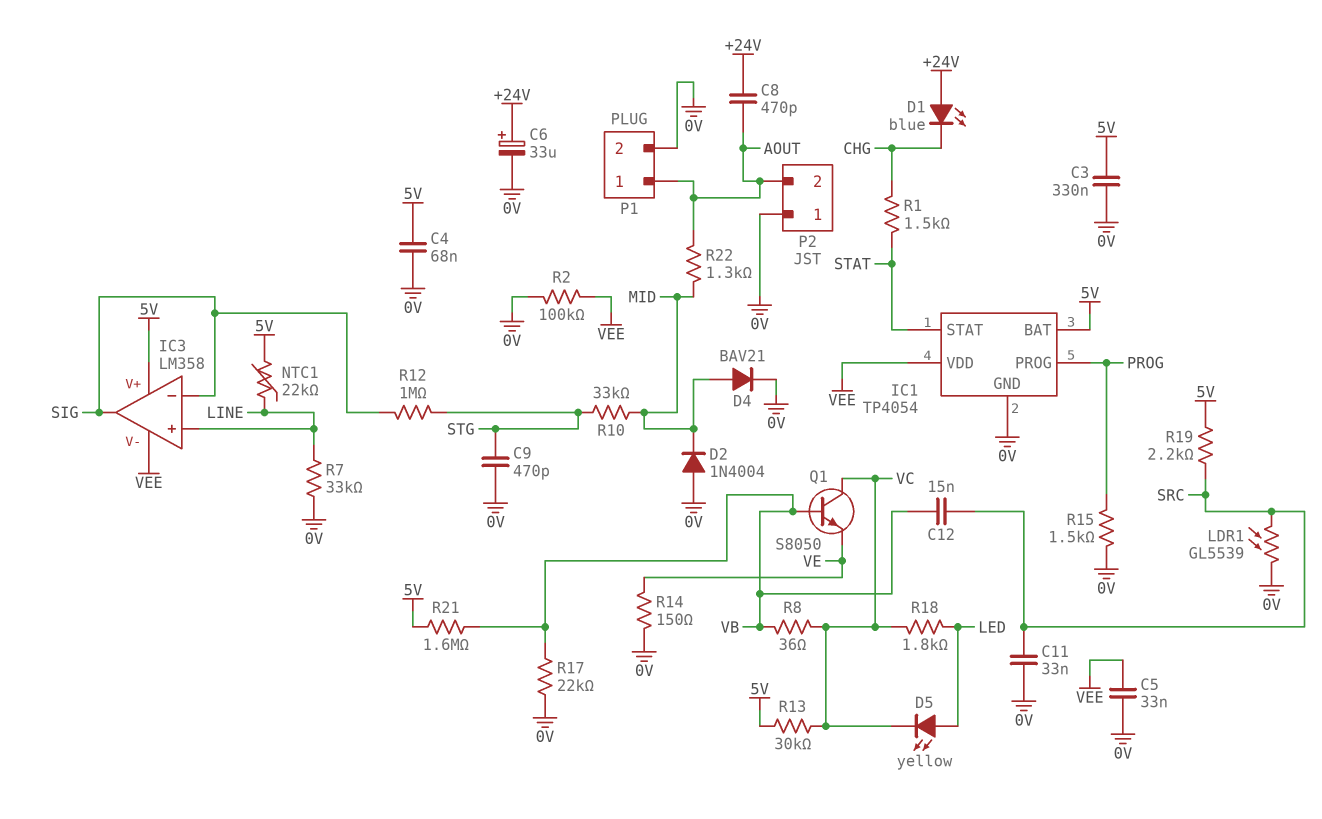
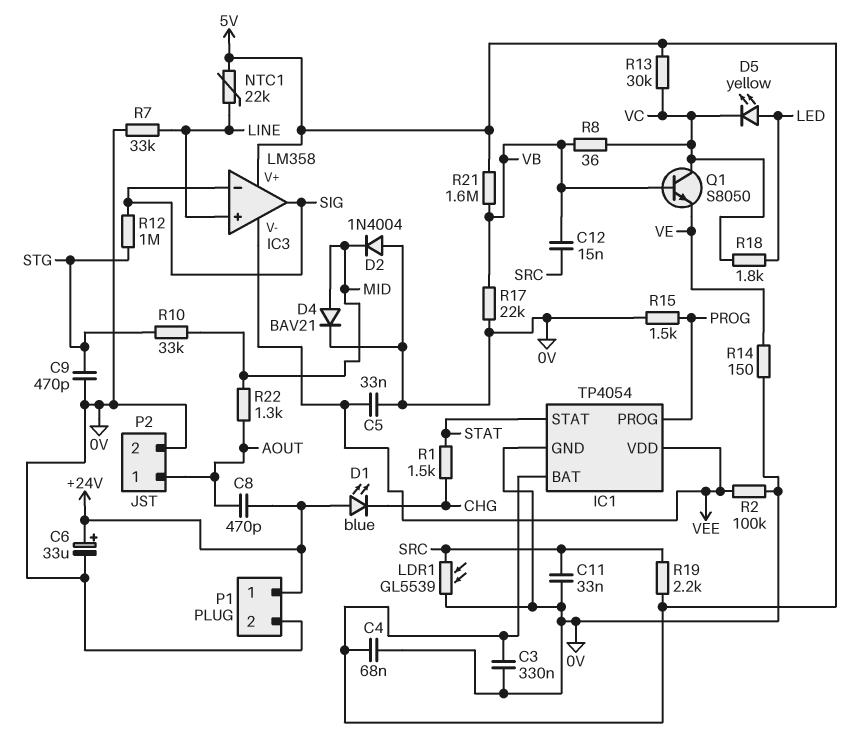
P1 pin 1: AOUT -> +24V
P2 pin 1: 0V -> AOUT
P2 pin 2: AOUT -> 0V

